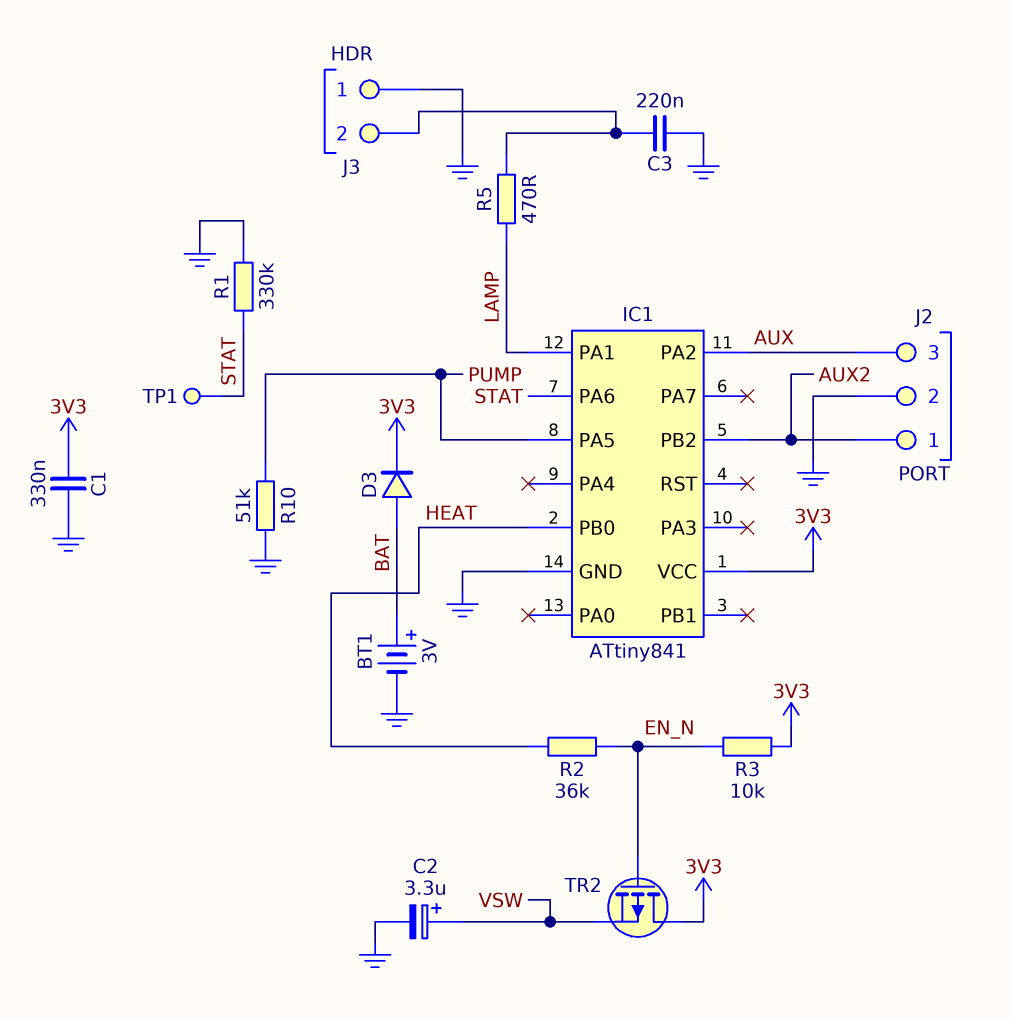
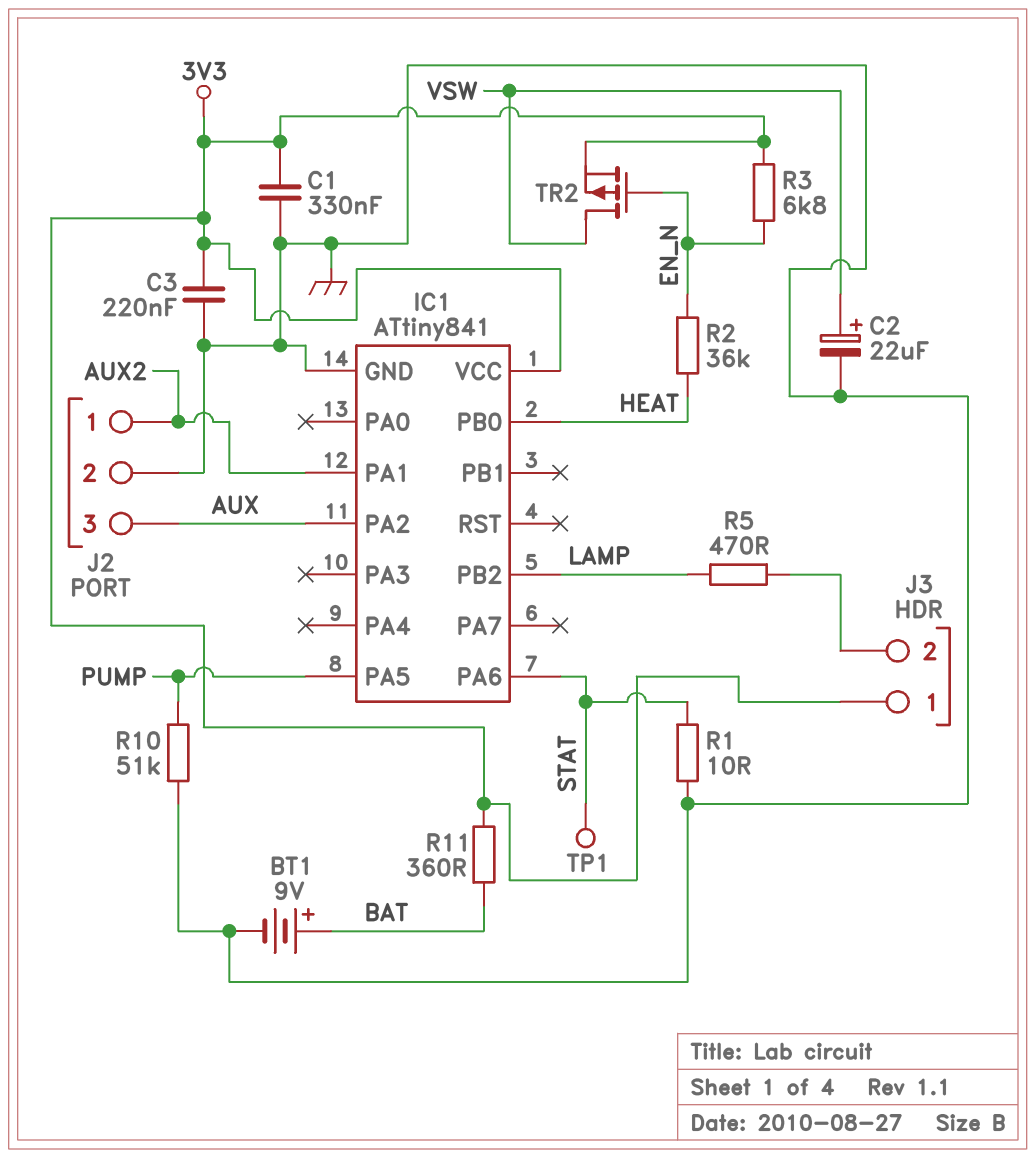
BT1: 3V (plus BAT, minus GND) -> 9V (plus BAT, minus GND)
C2: 3.3uF (plus VSW, minus GND) -> 22uF (plus VSW, minus GND)
C3: 220nF (GND, J3/2) -> 220nF (3V3, GND)
D3: diode (A BAT, K 3V3) -> none
IC1 pin PA1: LAMP -> AUX2
IC1 pin PB2: AUX2 -> LAMP
J3 pin 1: GND -> 3V3
R1: 330k (GND, STAT) -> 10 (GND, STAT)
R3: 10k (3V3, EN_N) -> 6.8k (3V3, EN_N)
R11: none -> 360 (3V3, BAT)
TR2: PMOS (G EN_N, D 3V3, S VSW) -> PMOS (G EN_N, D VSW, S 3V3)

